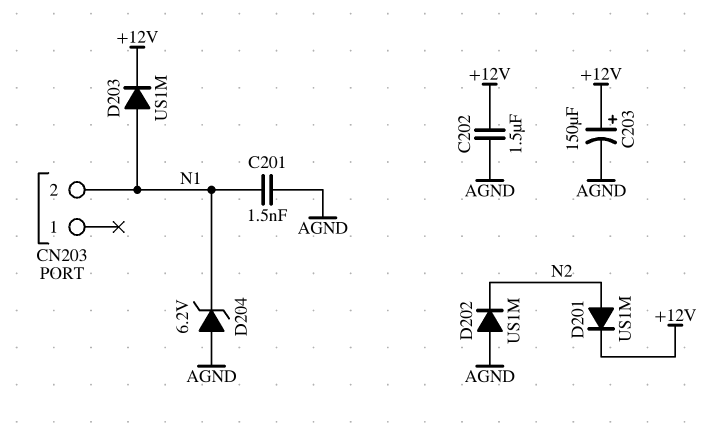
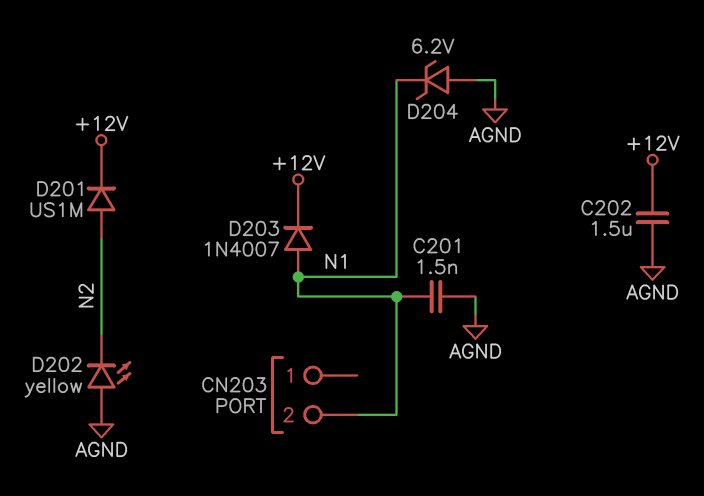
C203: 150uF (plus +12V, minus AGND) -> none
D202: diode US1M (A AGND, K N2) -> LED yellow (A AGND, K N2)
D203: diode US1M (A N1, K +12V) -> diode 1N4007 (A N1, K +12V)

